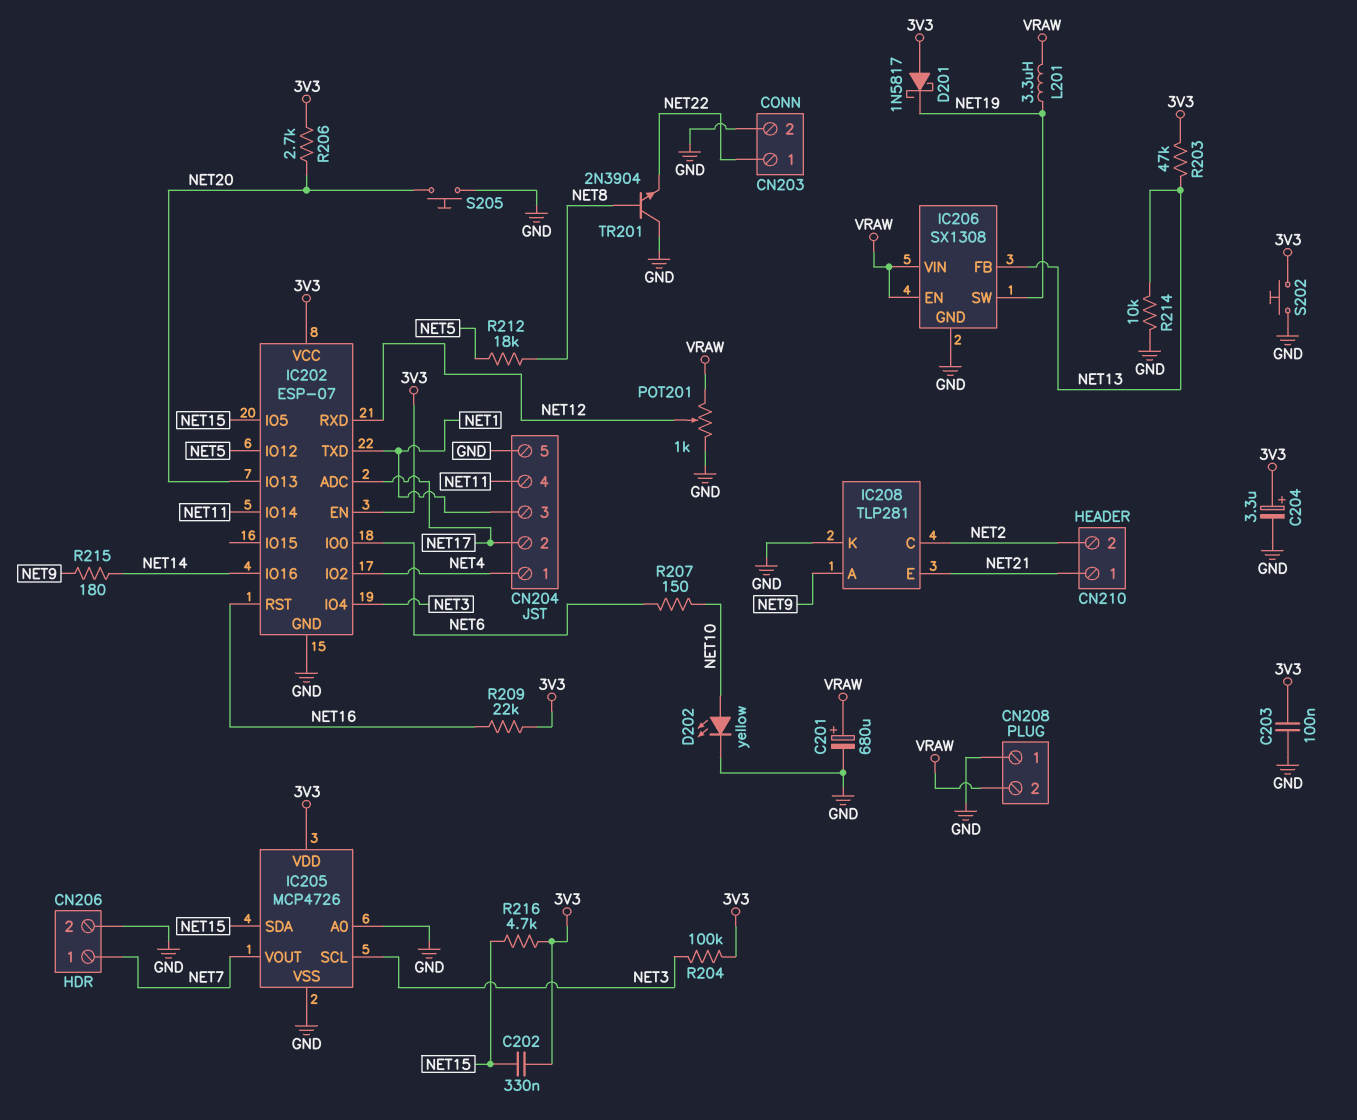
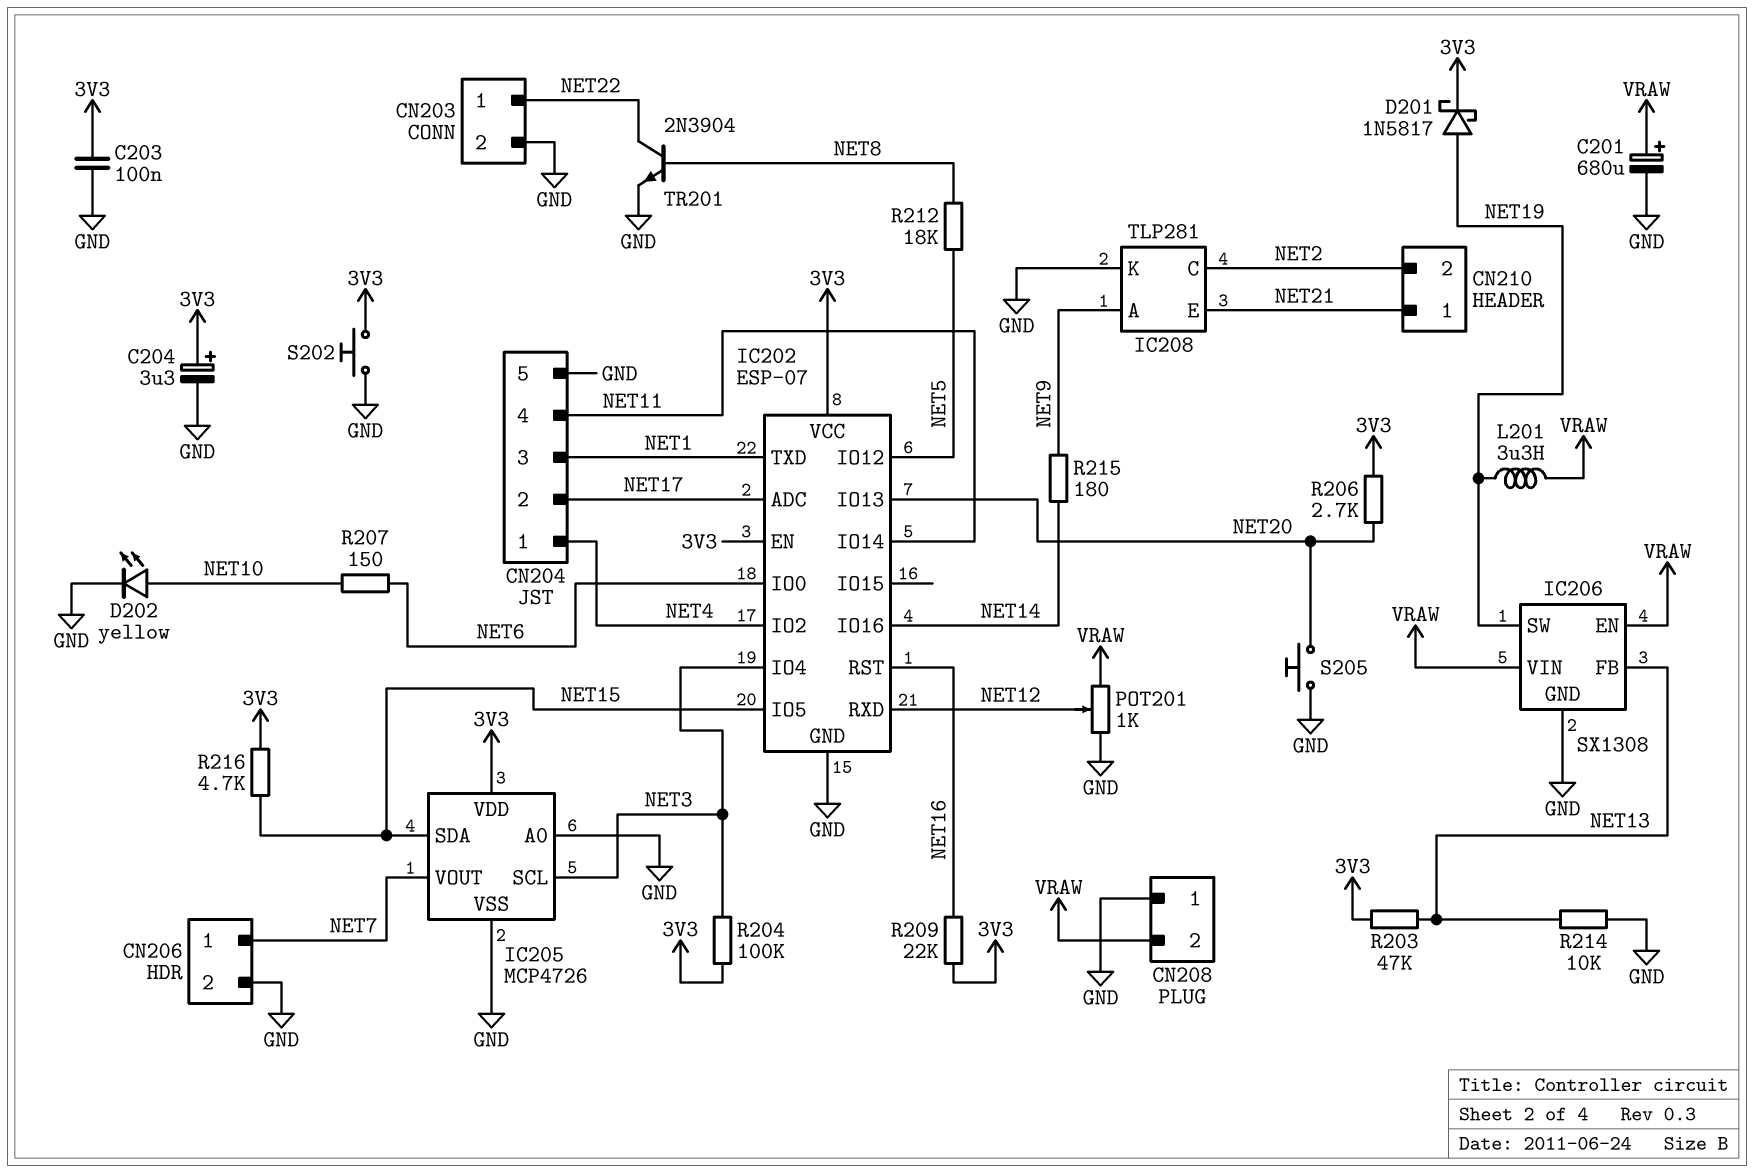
C202: 330nF (3V3, NET15) -> none
D201: schottky 1N5817 (A 3V3, K NET19) -> schottky 1N5817 (A NET19, K 3V3)
TR201: NPN 2N3904 (B NET8, C GND, E NET22) -> NPN 2N3904 (B NET8, C NET22, E GND)

